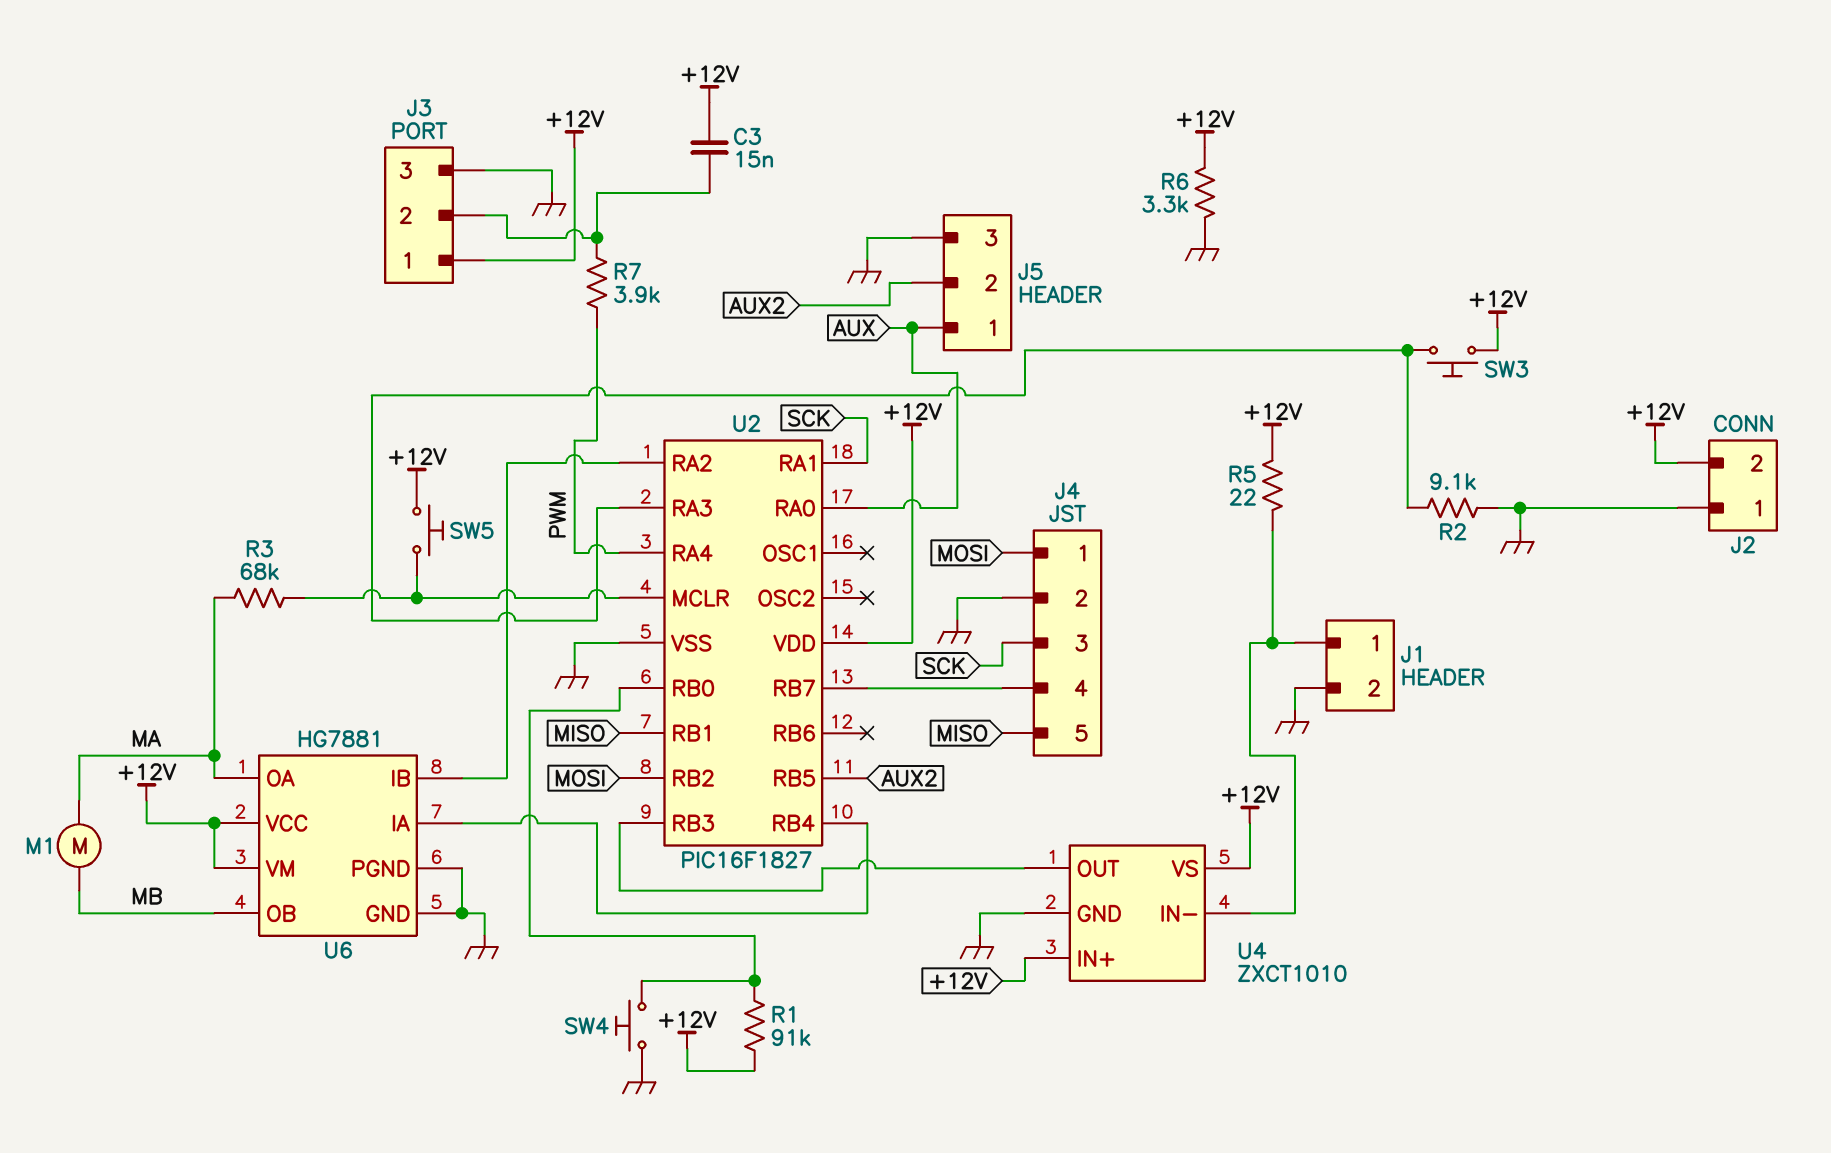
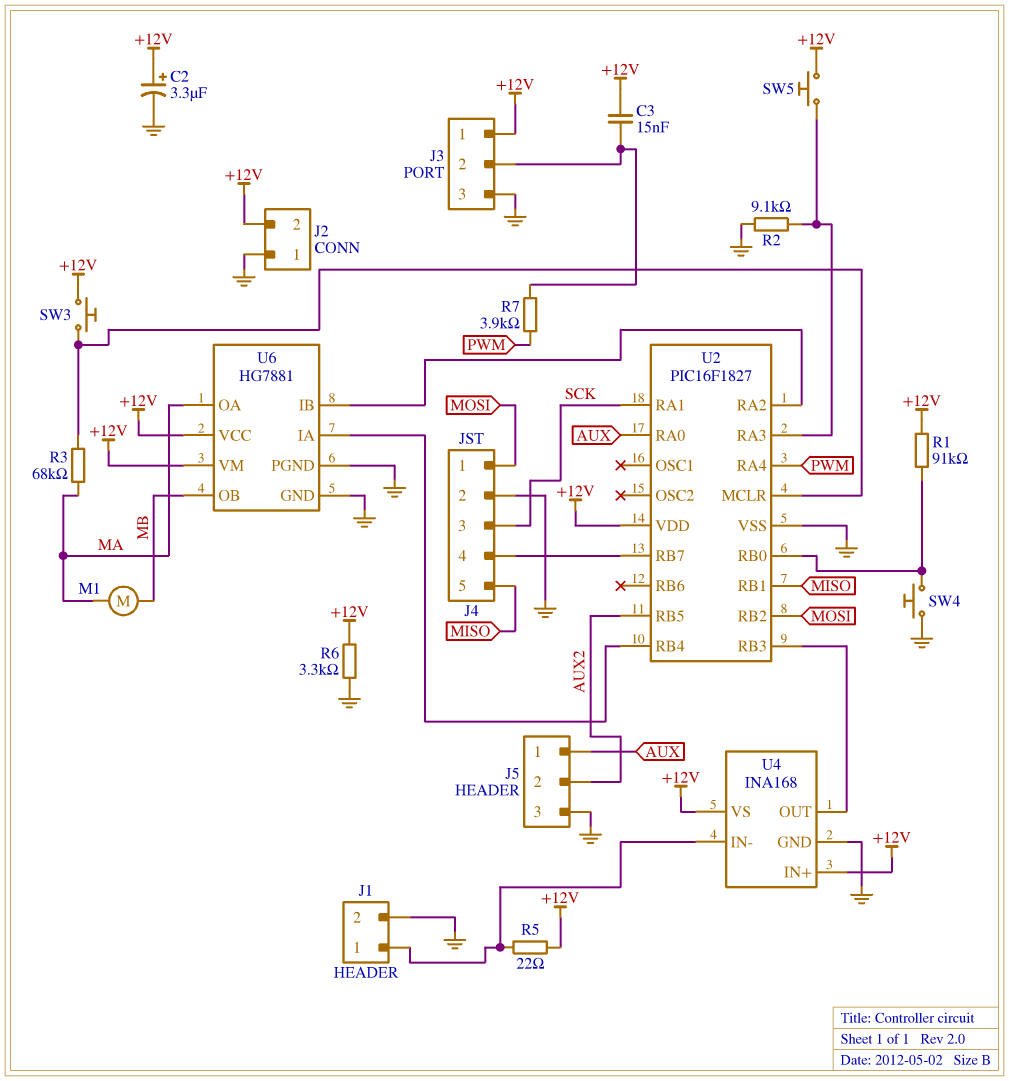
C2: none -> 3.3uF (plus +12V, minus GND)
SW3: button (+12V, U2/RA3) -> button (+12V, U2/MCLR)
SW5: button (+12V, U2/MCLR) -> button (+12V, U2/RA3)
U4: ZXCT1010 -> INA168

